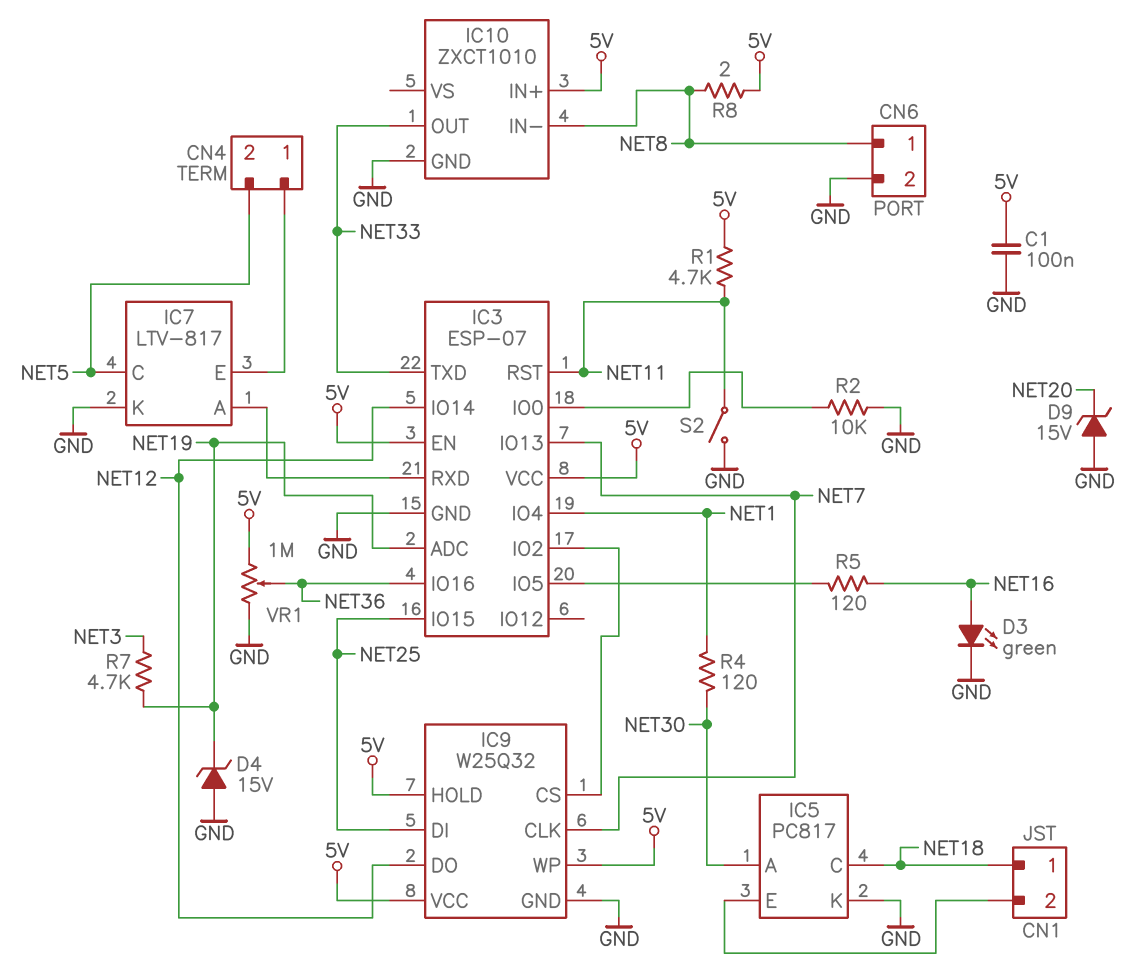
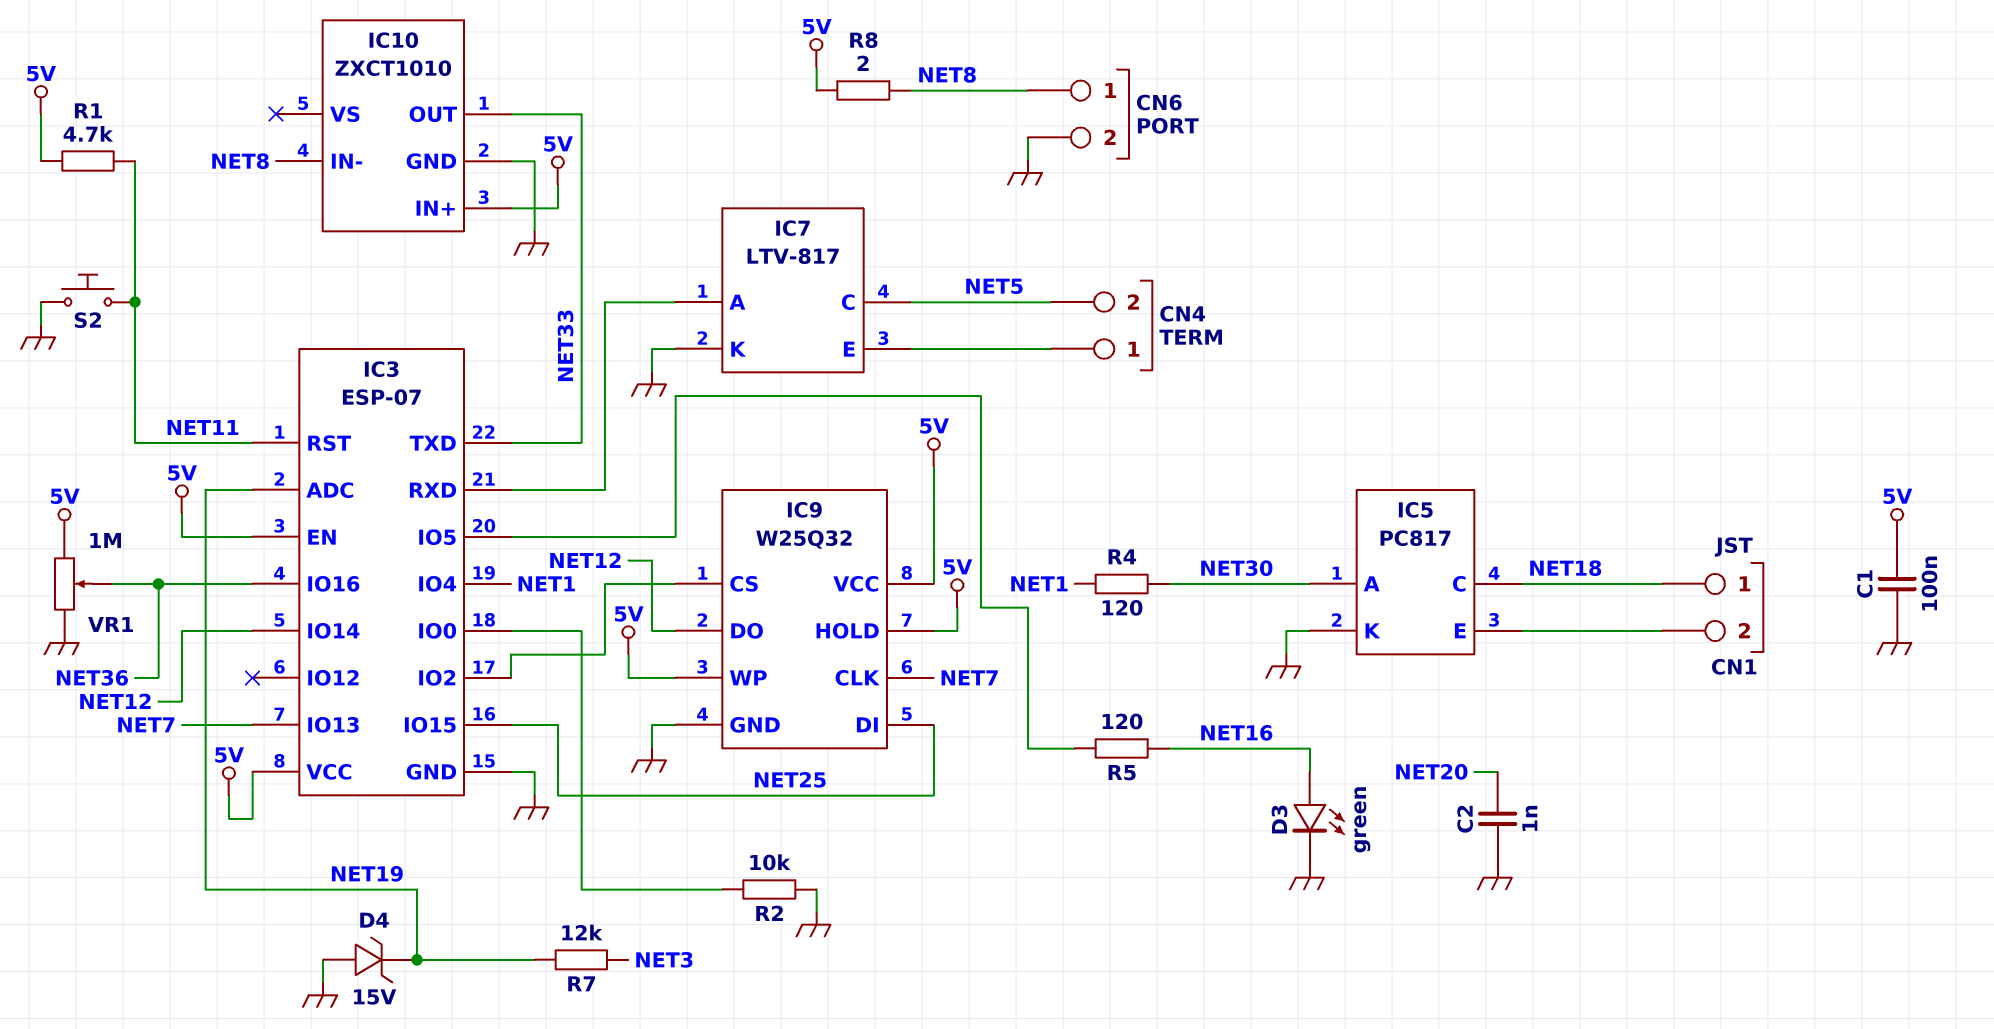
C2: none -> 1nF (GND, NET20)
D9: zener 15V (A GND, K NET20) -> none
R7: 4.7k (NET3, NET19) -> 12k (NET3, NET19)
S2: switch (GND, NET11) -> button (GND, NET11)

